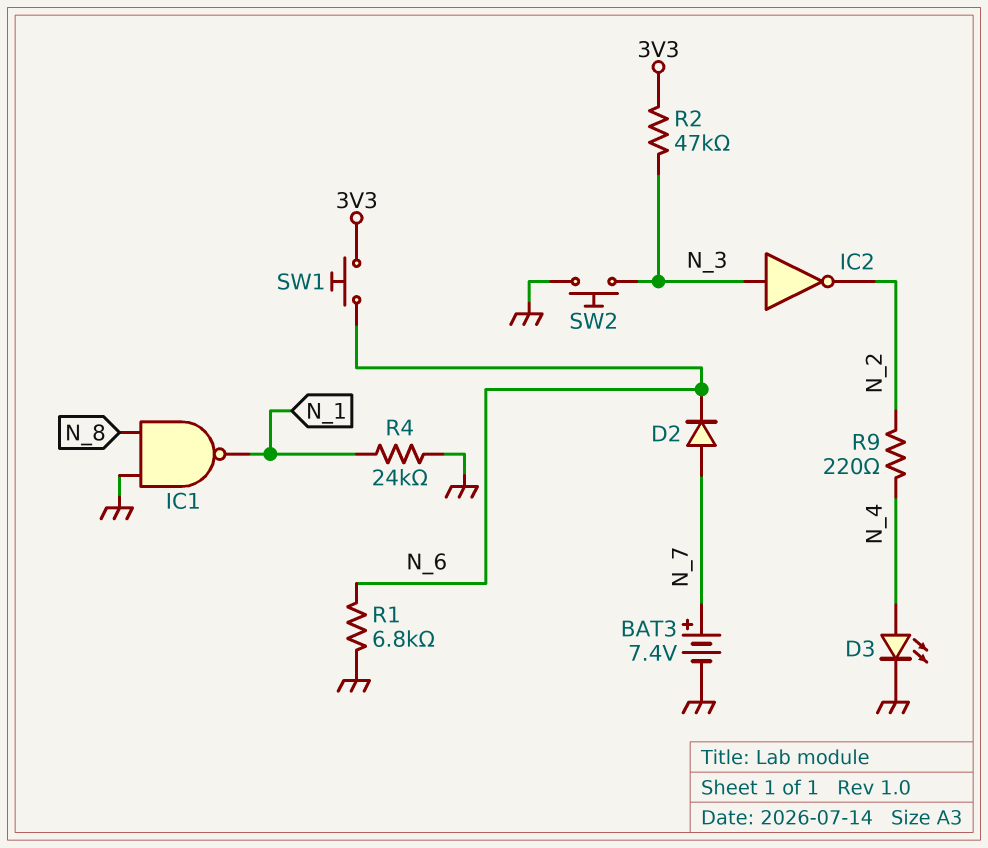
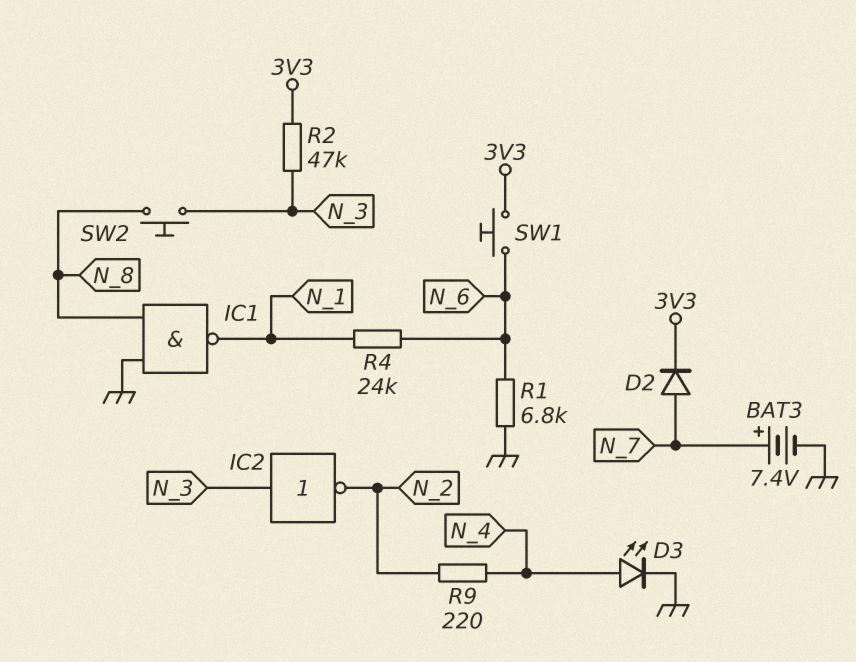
D2: diode (A N_7, K N_6) -> diode (A N_7, K 3V3)
R4: 24k (GND, N_1) -> 24k (N_1, N_6)
SW2: button (GND, N_3) -> button (N_3, N_8)

